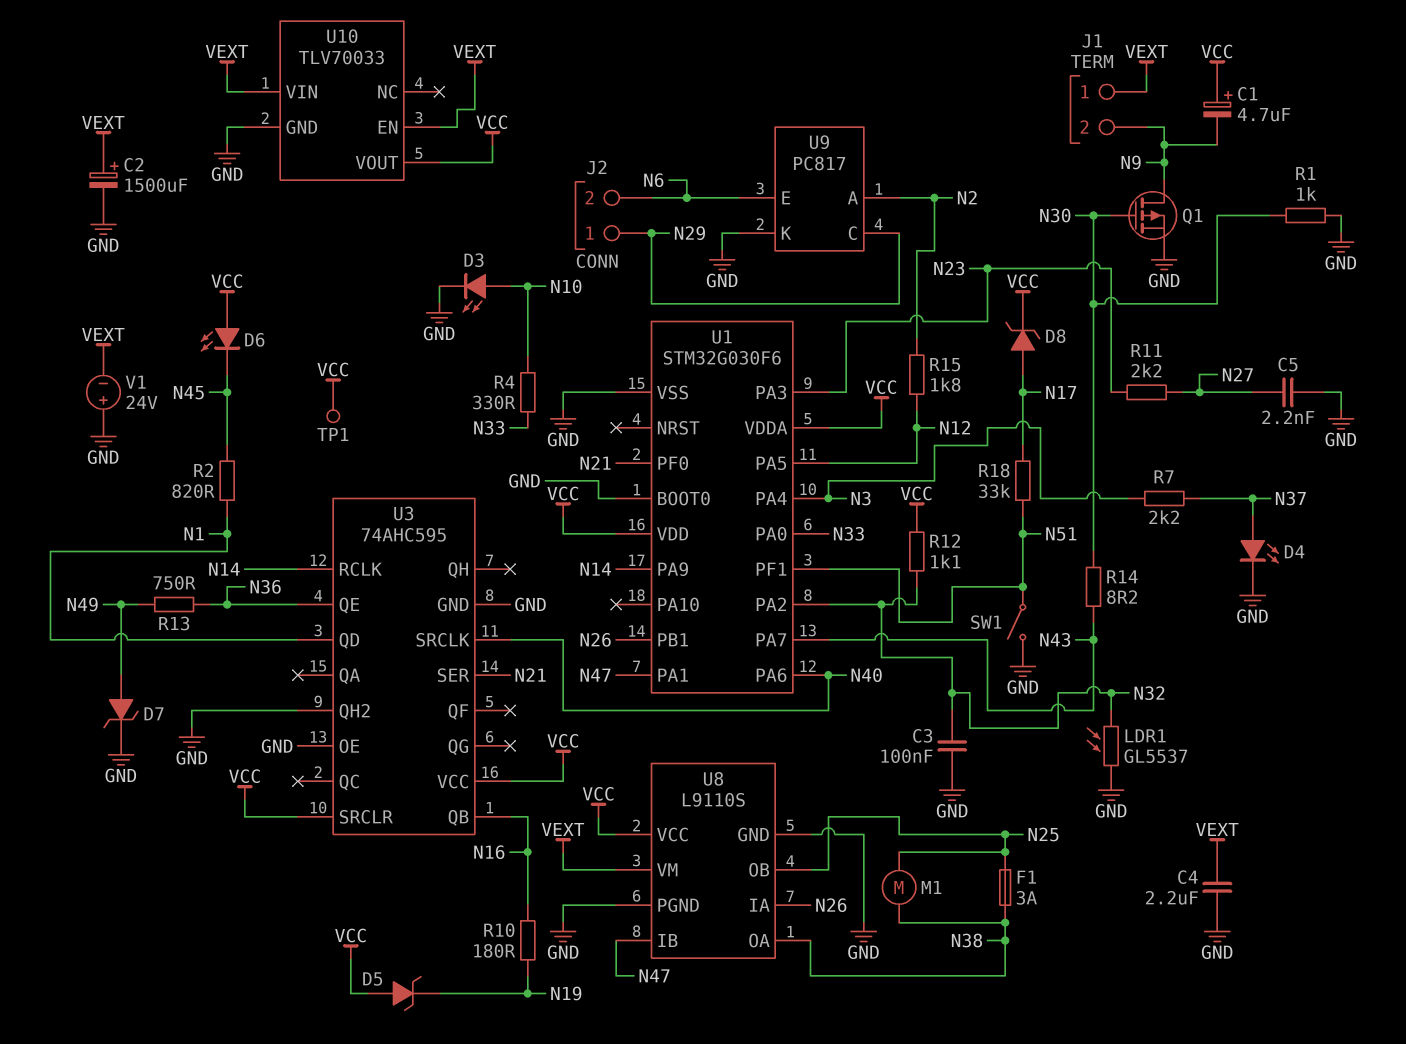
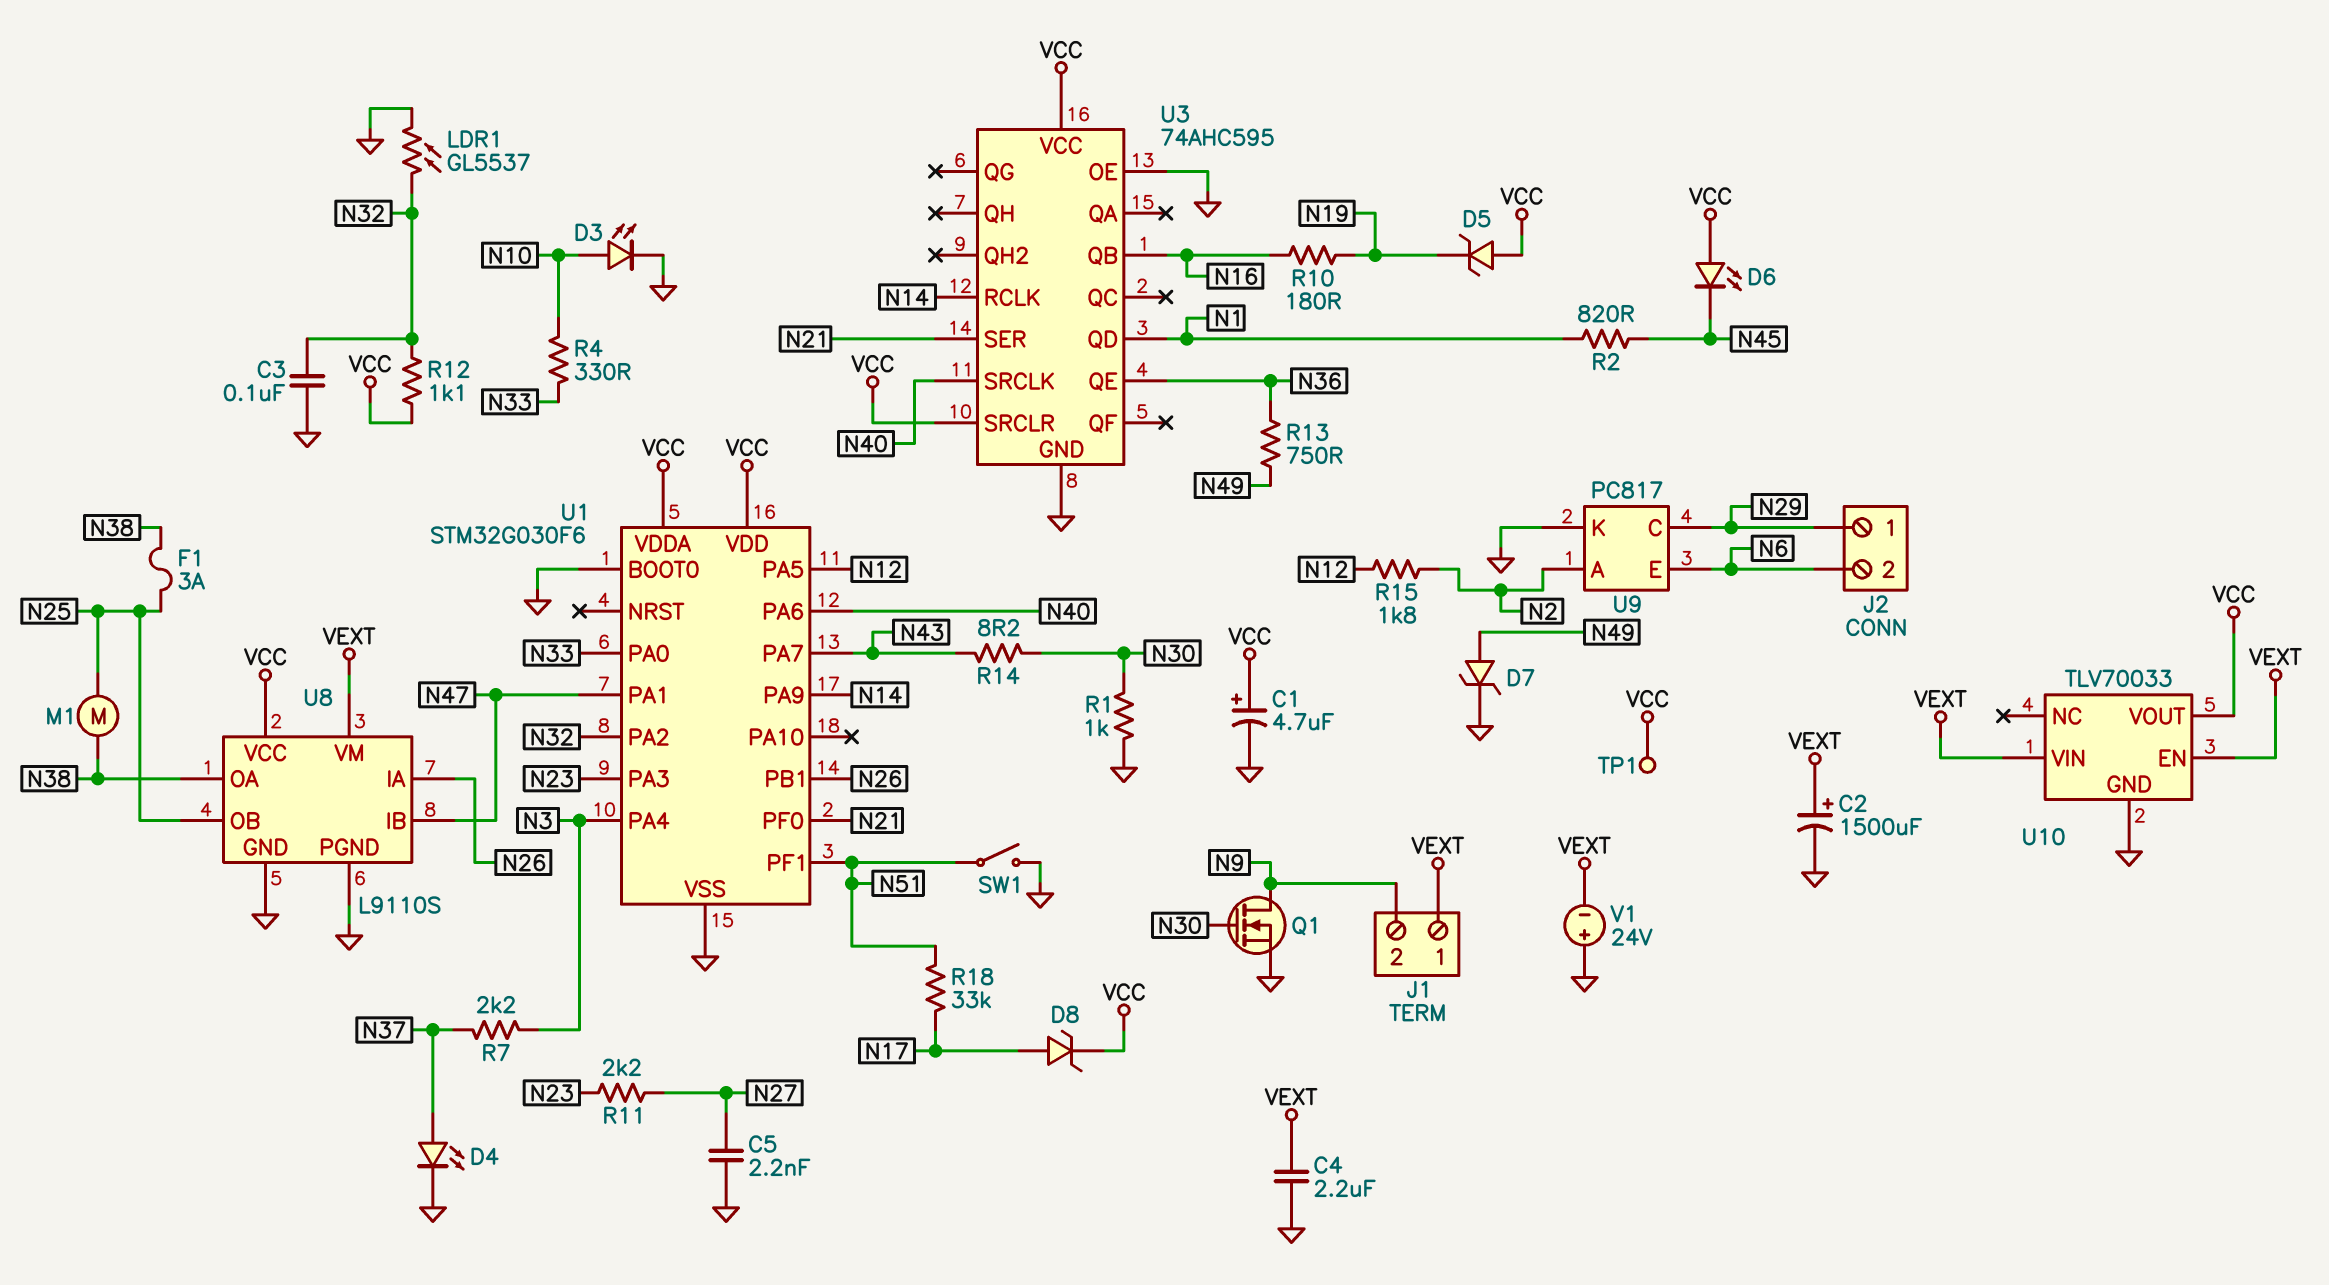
C1: 4.7uF (plus VCC, minus N9) -> 4.7uF (plus VCC, minus GND)
Q1: PMOS (G N30, D N9, S GND) -> NMOS (G N30, D N9, S GND)
U3 pin QH2: GND -> none

